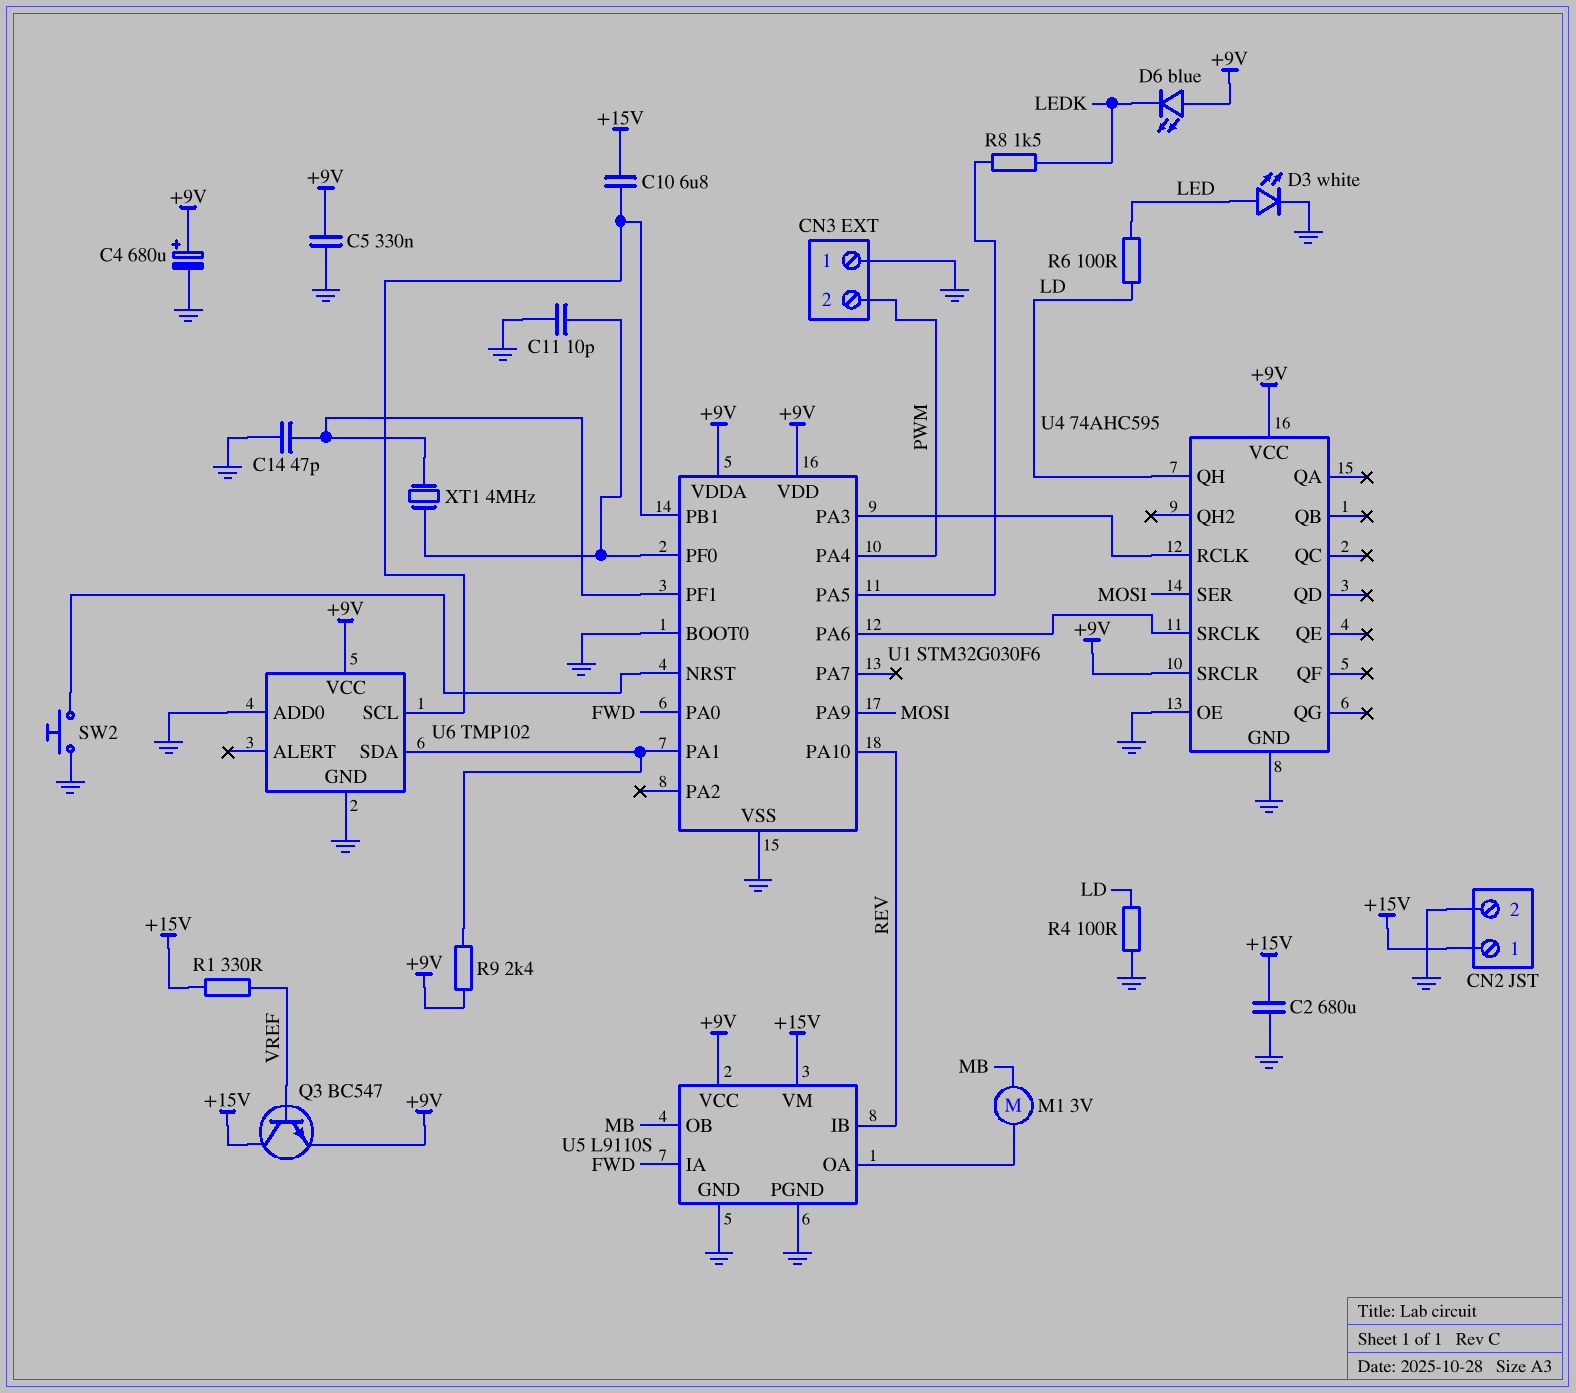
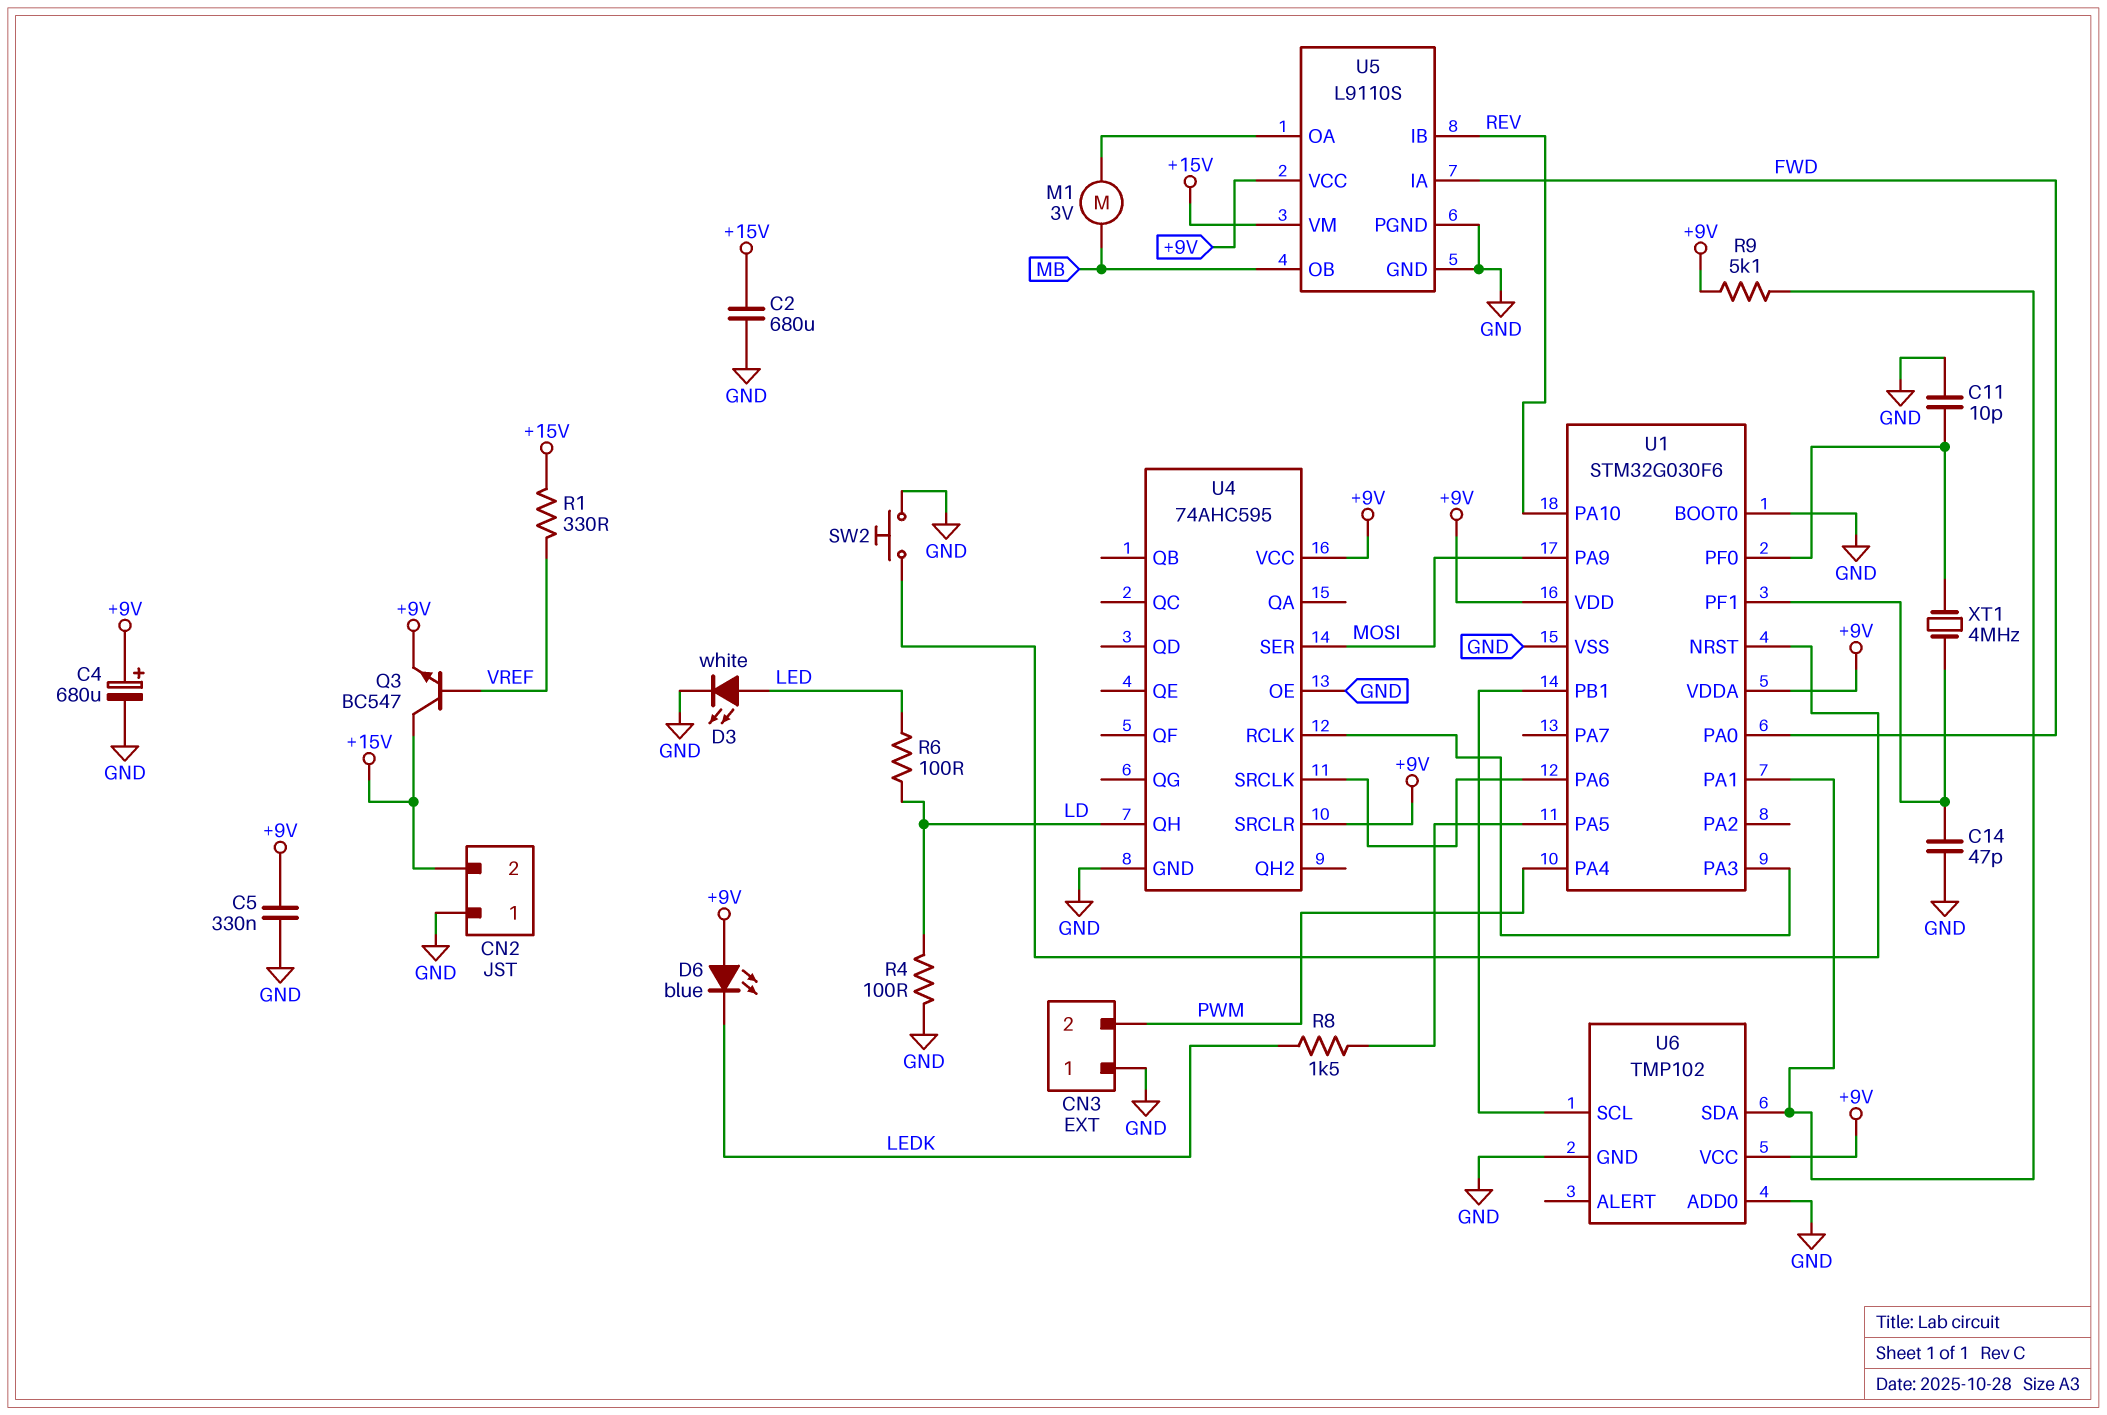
C10: 6.8uF (+15V, U1/PB1) -> none
CN2 pin 1: +15V -> GND
CN2 pin 2: GND -> +15V
R9: 2.4k (+9V, U1/PA1) -> 5.1k (+9V, U1/PA1)

